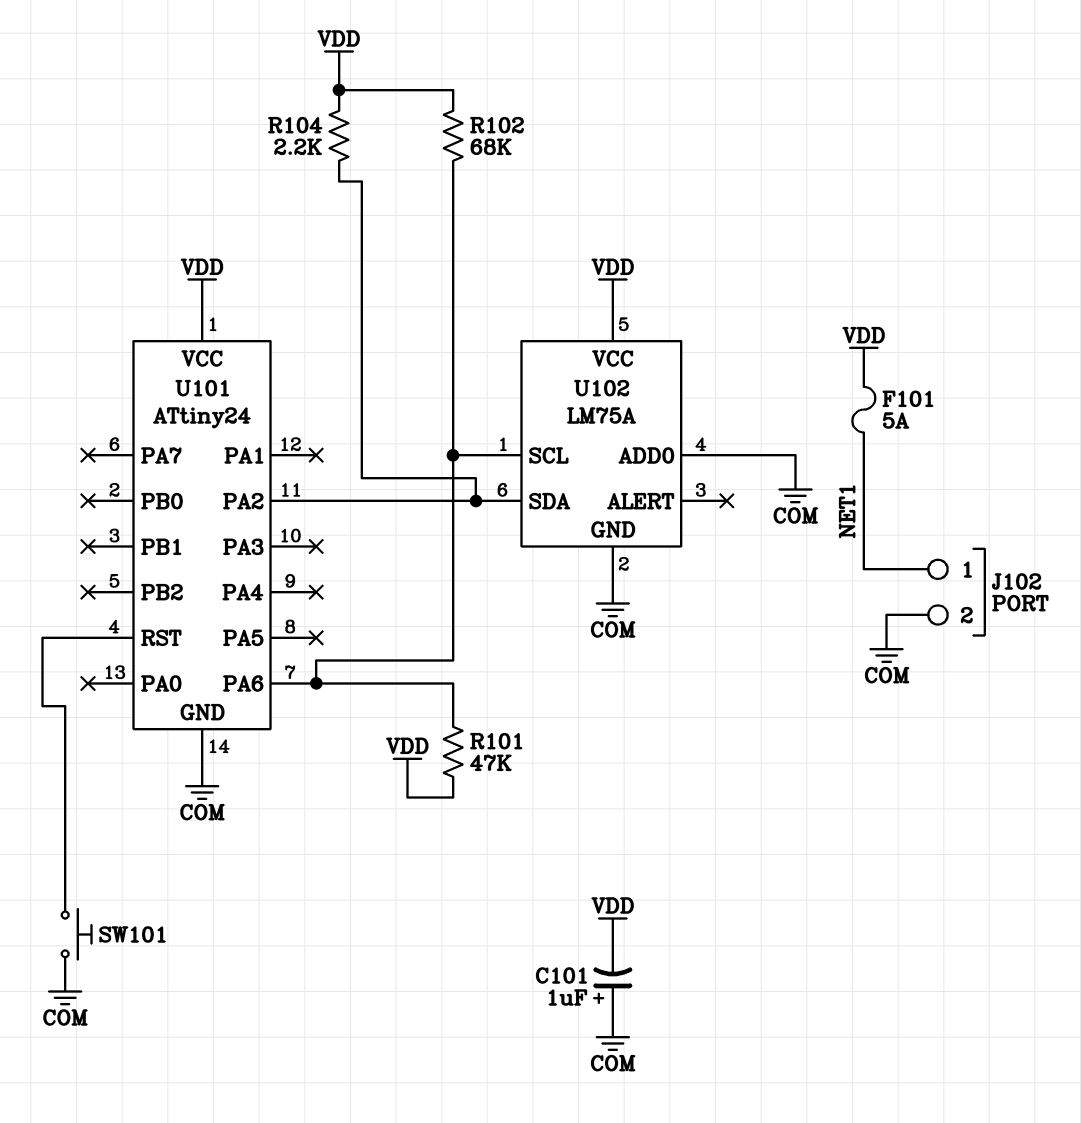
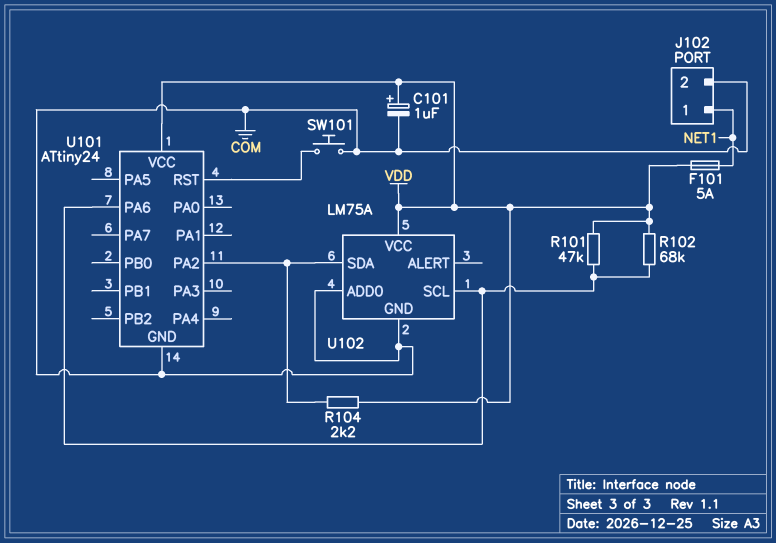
C101: 1uF (plus COM, minus VDD) -> 1uF (plus VDD, minus COM)

